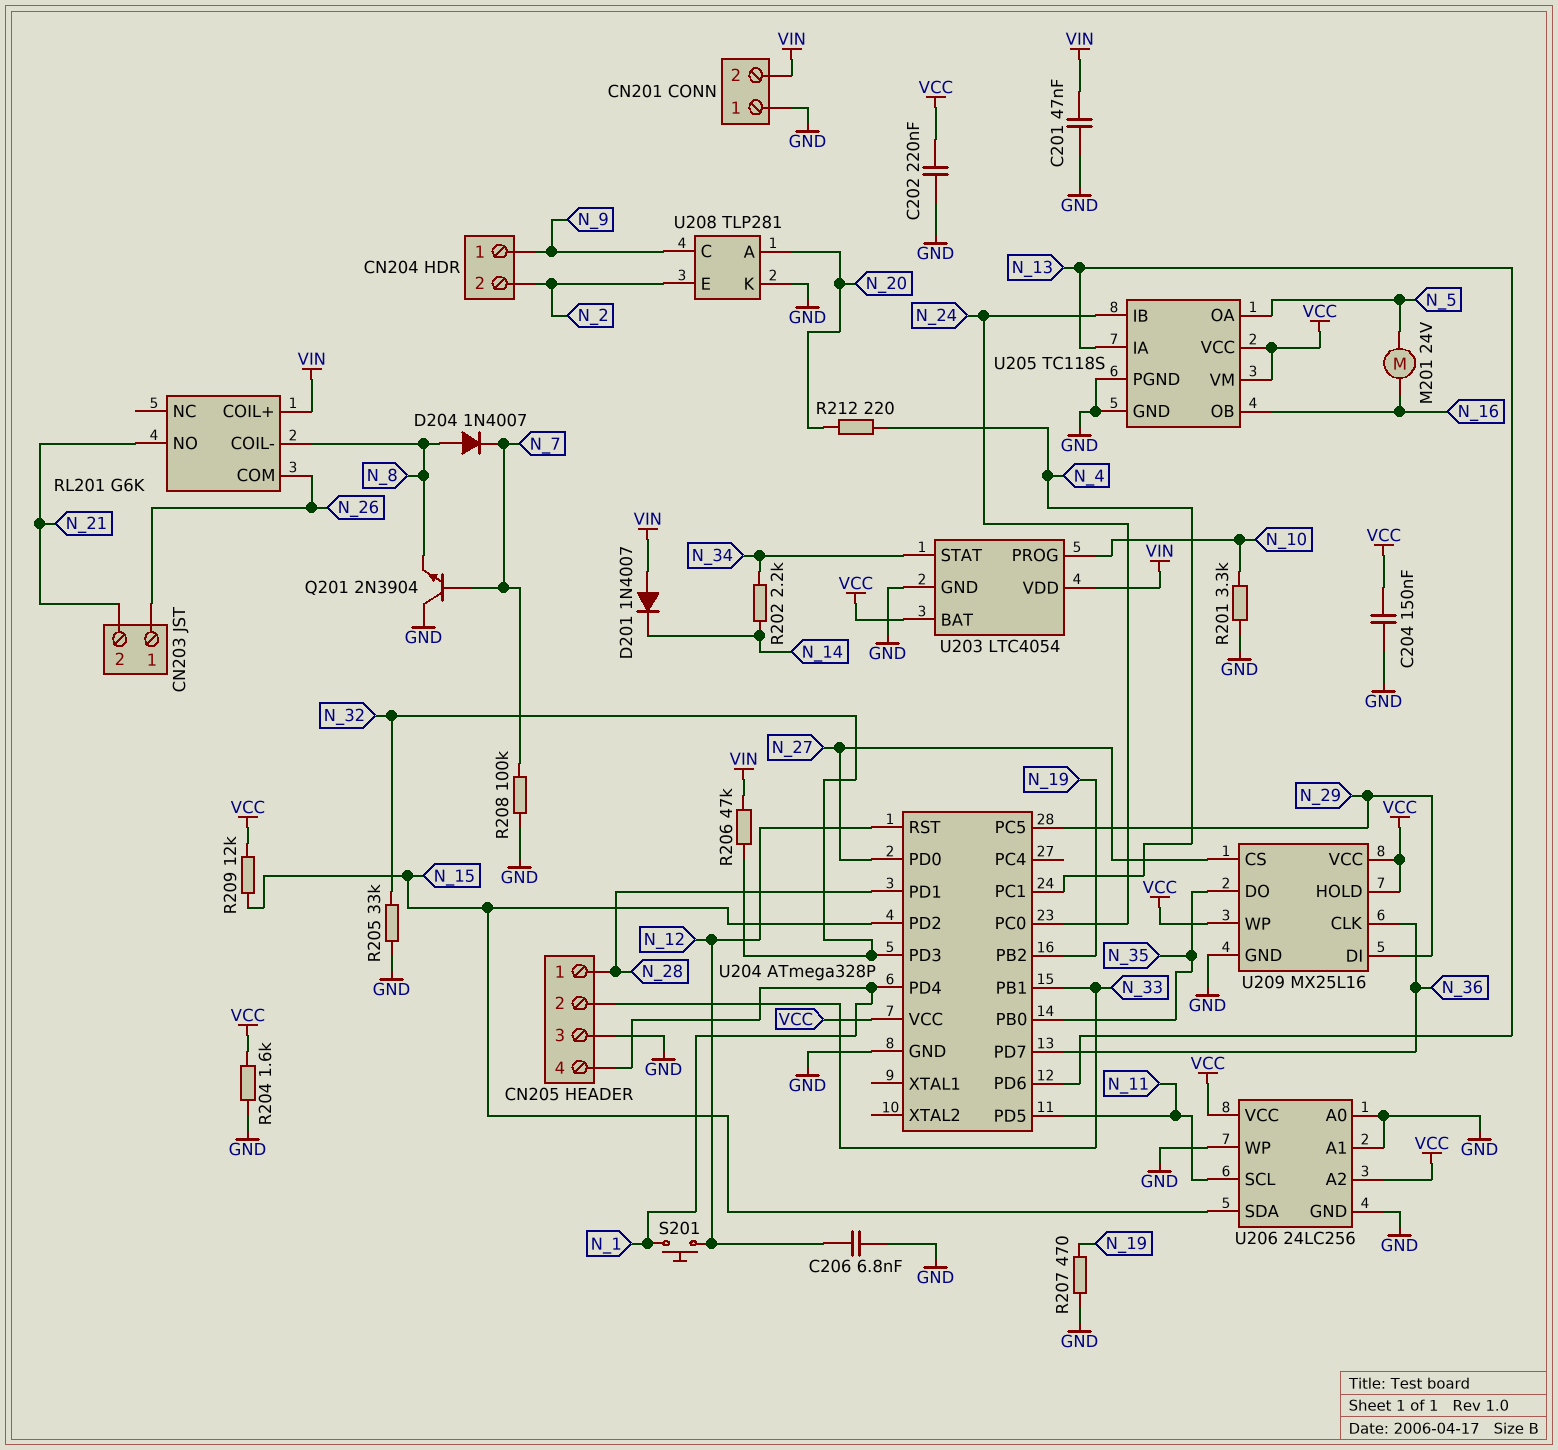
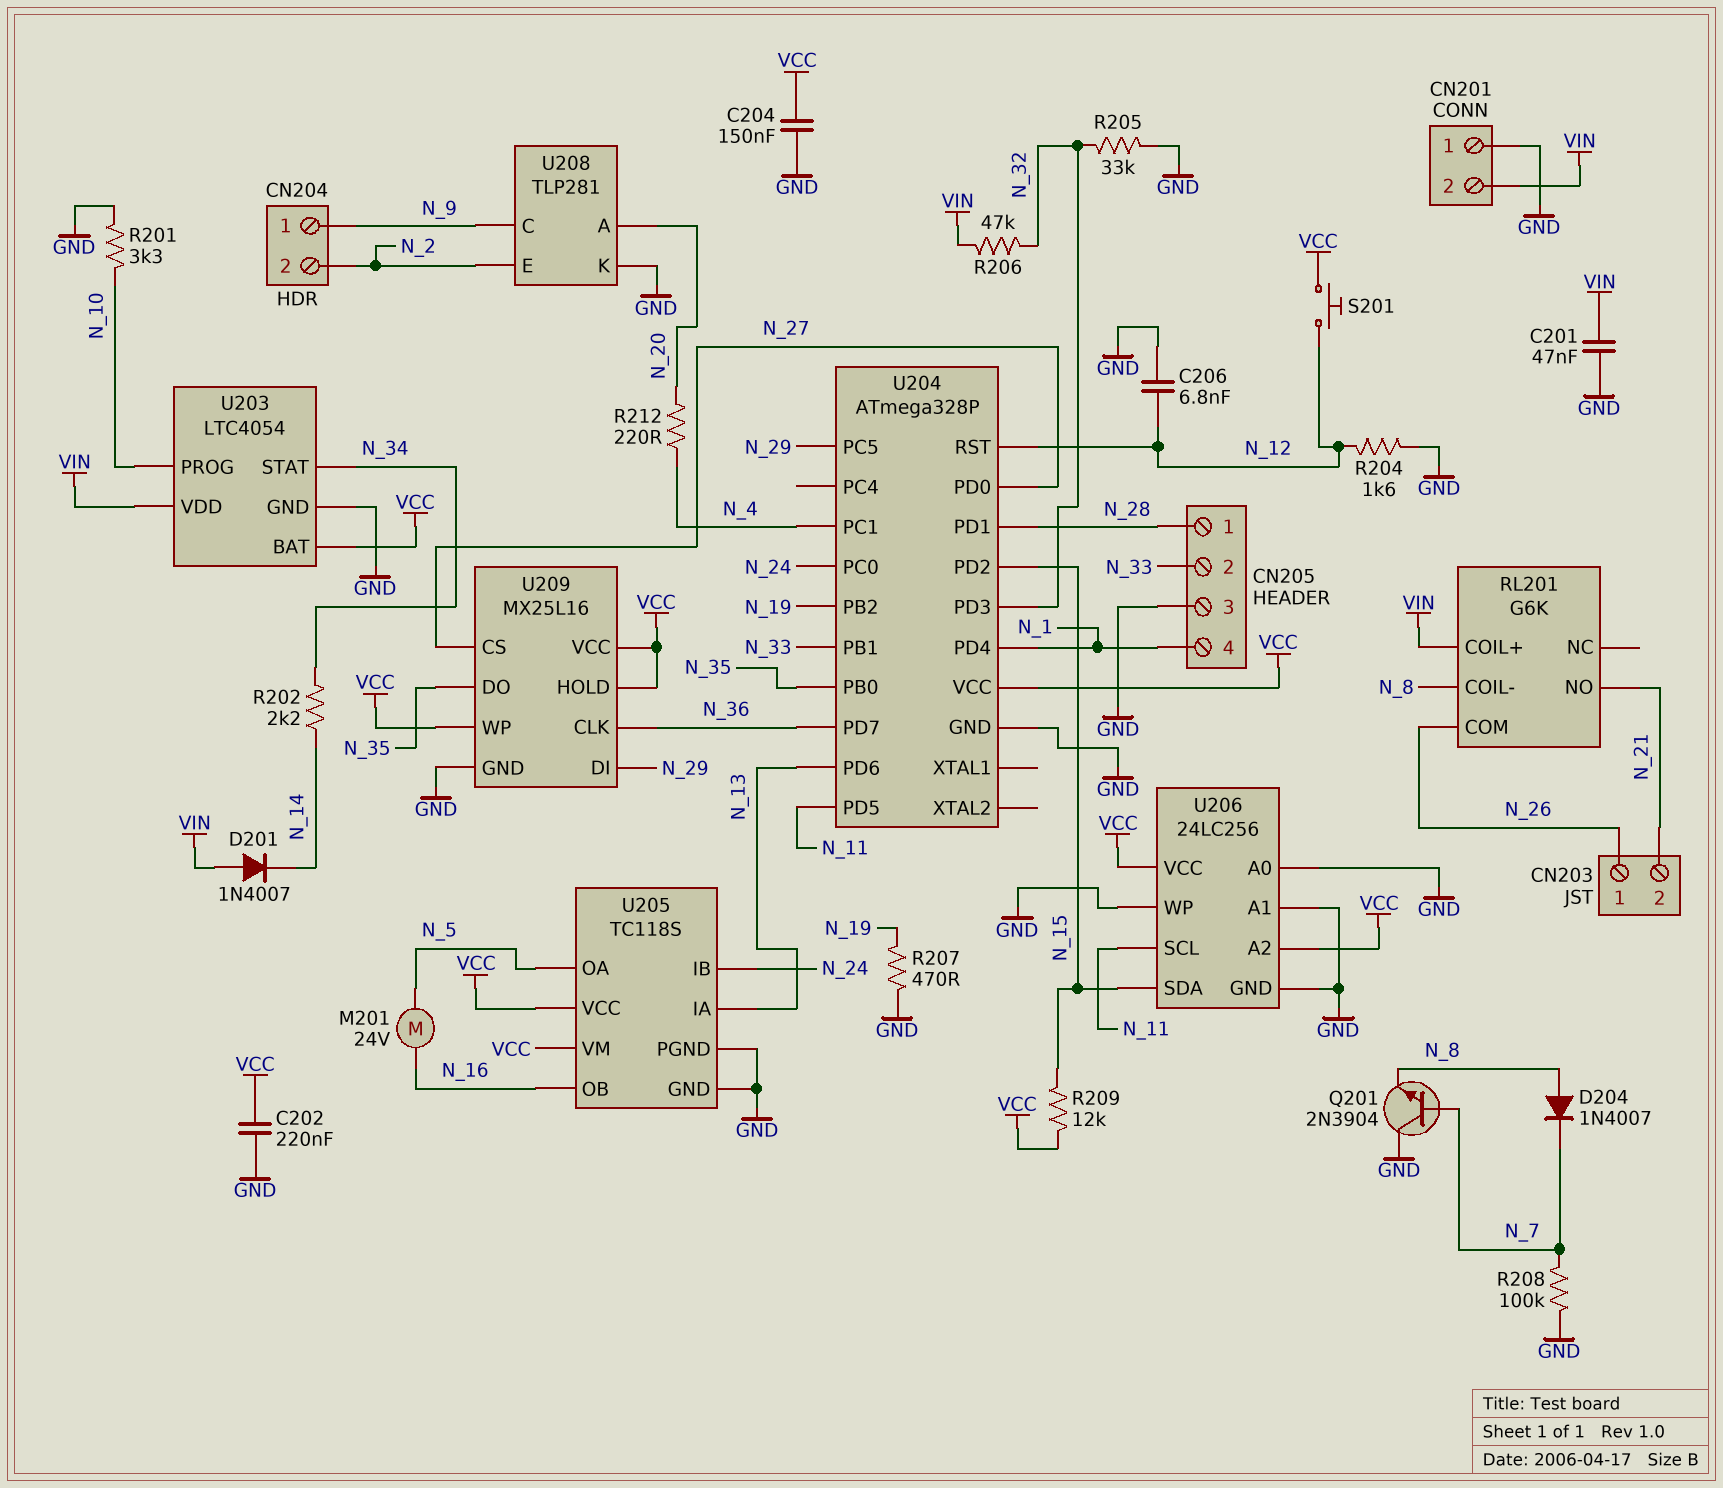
R204: 1.6k (GND, VCC) -> 1.6k (GND, N_12)
S201: button (N_1, N_12) -> button (N_12, VCC)

